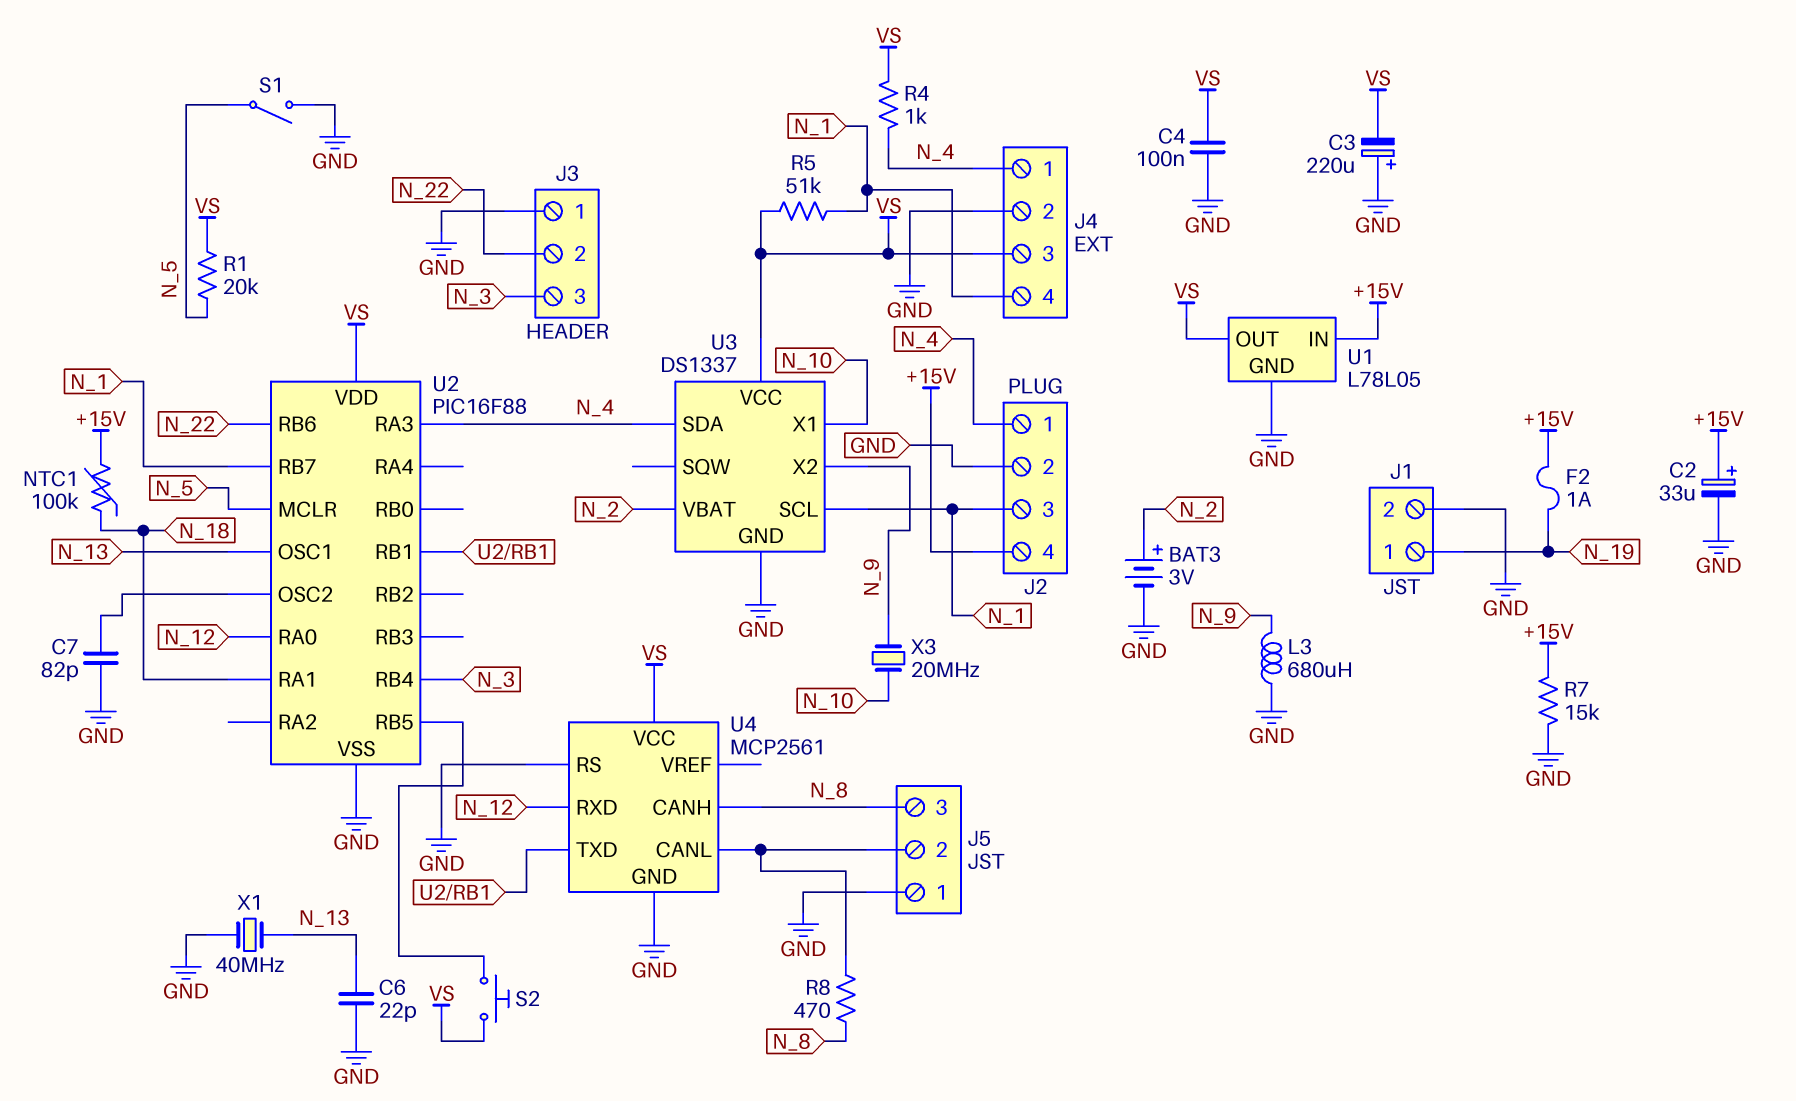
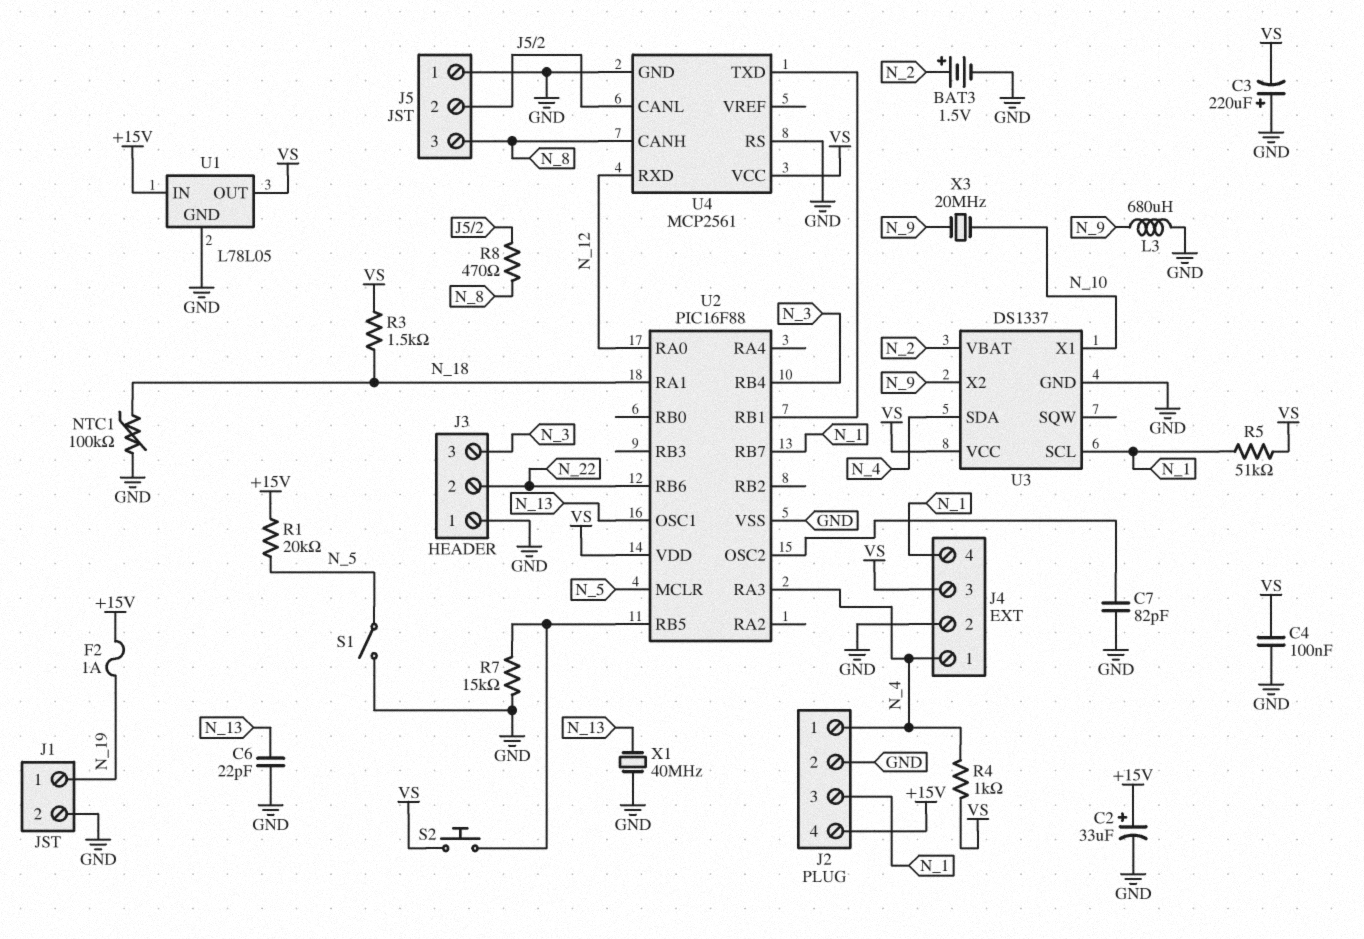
BAT3: 3V (plus N_2, minus GND) -> 1.5V (plus N_2, minus GND)
NTC1: 100k (+15V, N_18) -> 100k (GND, N_18)
R1: 20k (N_5, VS) -> 20k (+15V, N_5)
R3: none -> 1.5k (N_18, VS)
R7: 15k (+15V, GND) -> 15k (GND, U2/RB5)

